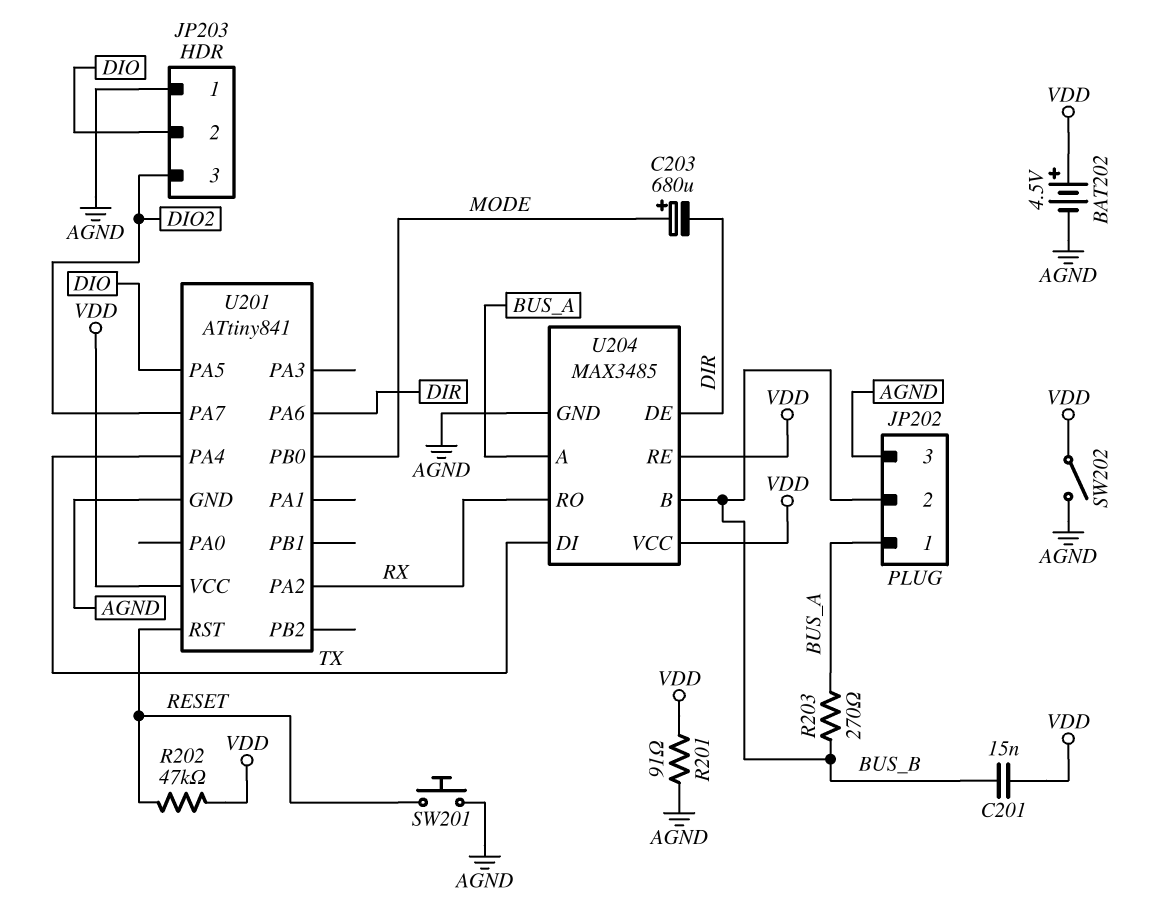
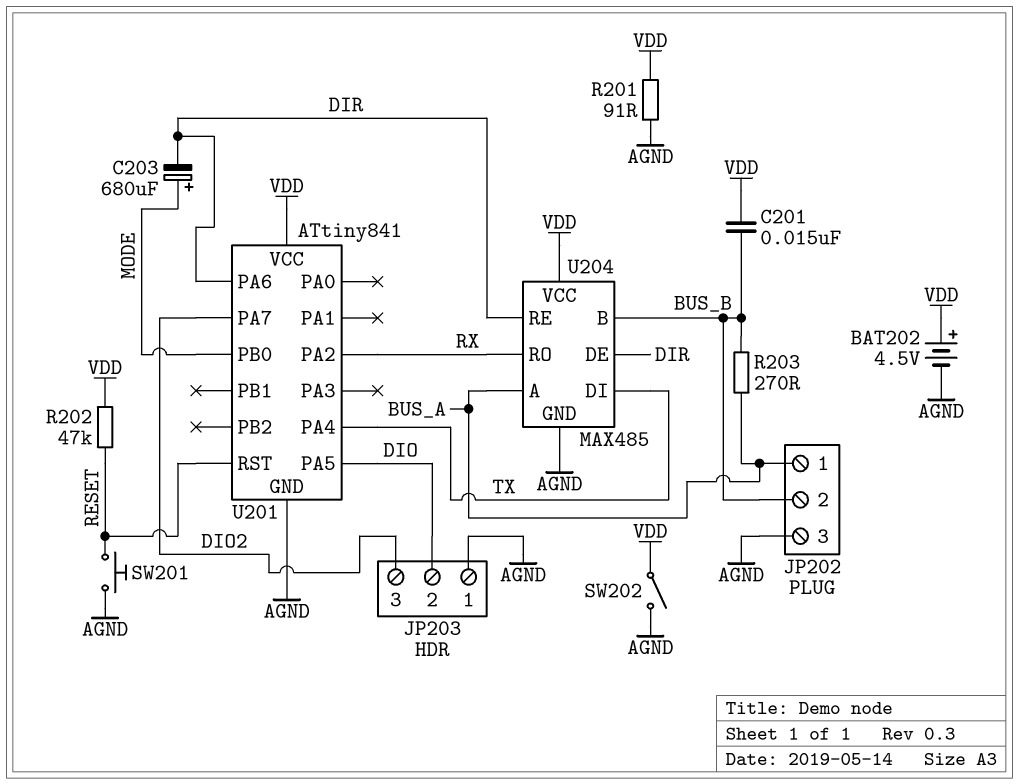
U204: MAX3485 -> MAX485
U204 pin RE: VDD -> DIR

